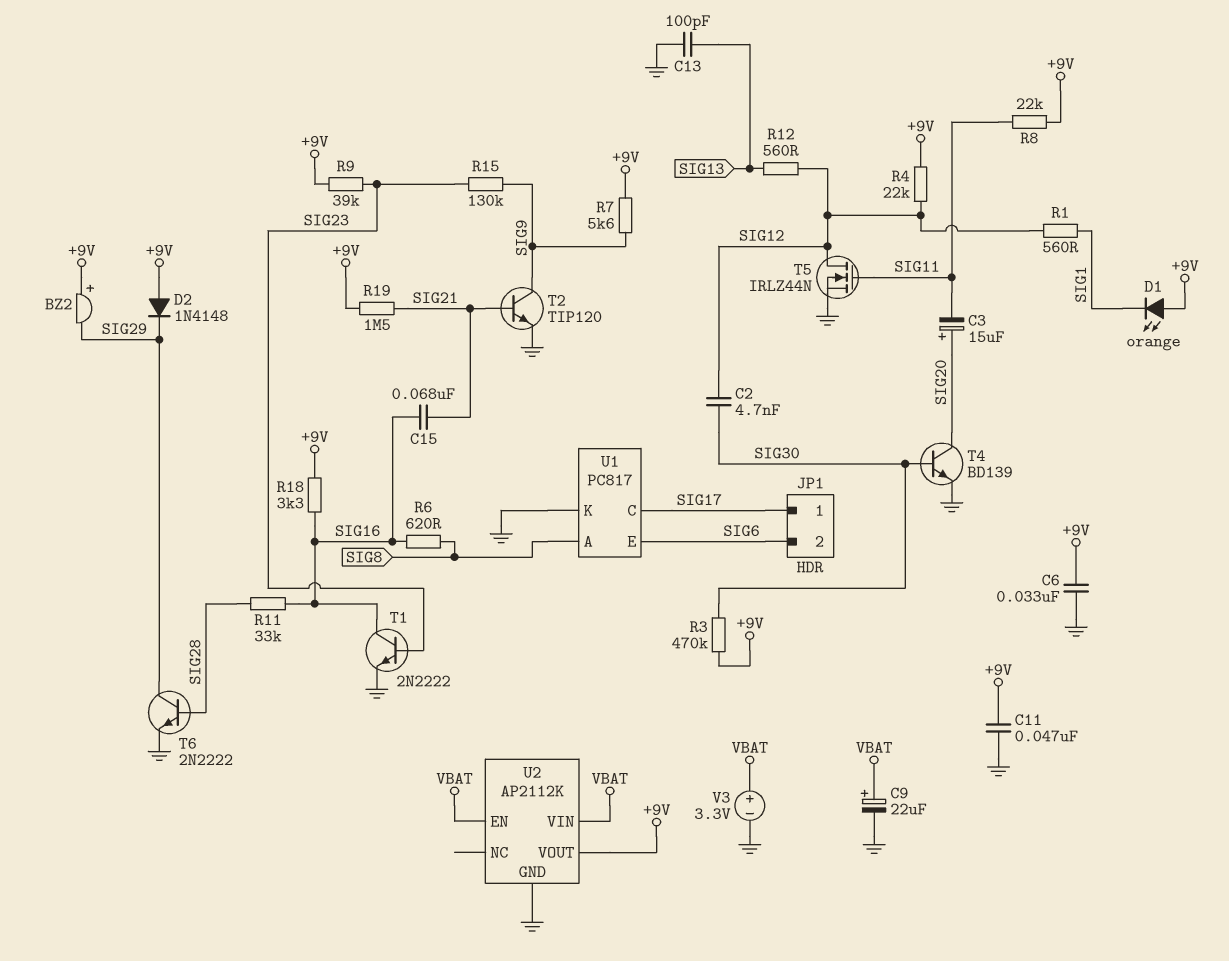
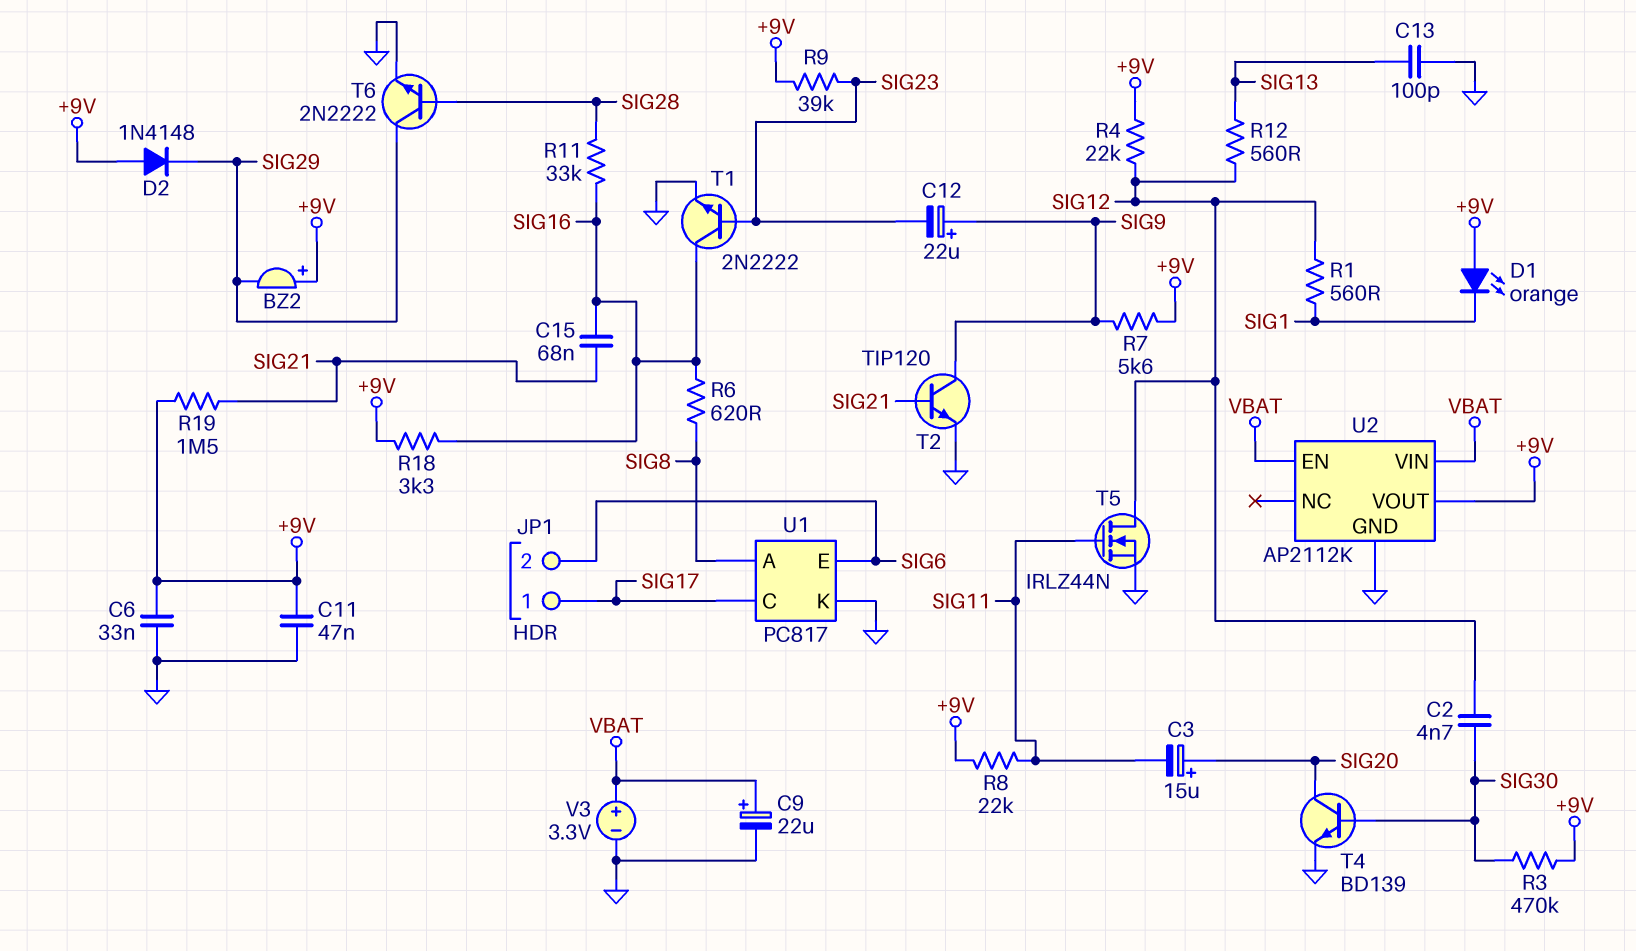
C12: none -> 22uF (plus SIG9, minus SIG23)
R15: 130k (SIG9, SIG23) -> none

